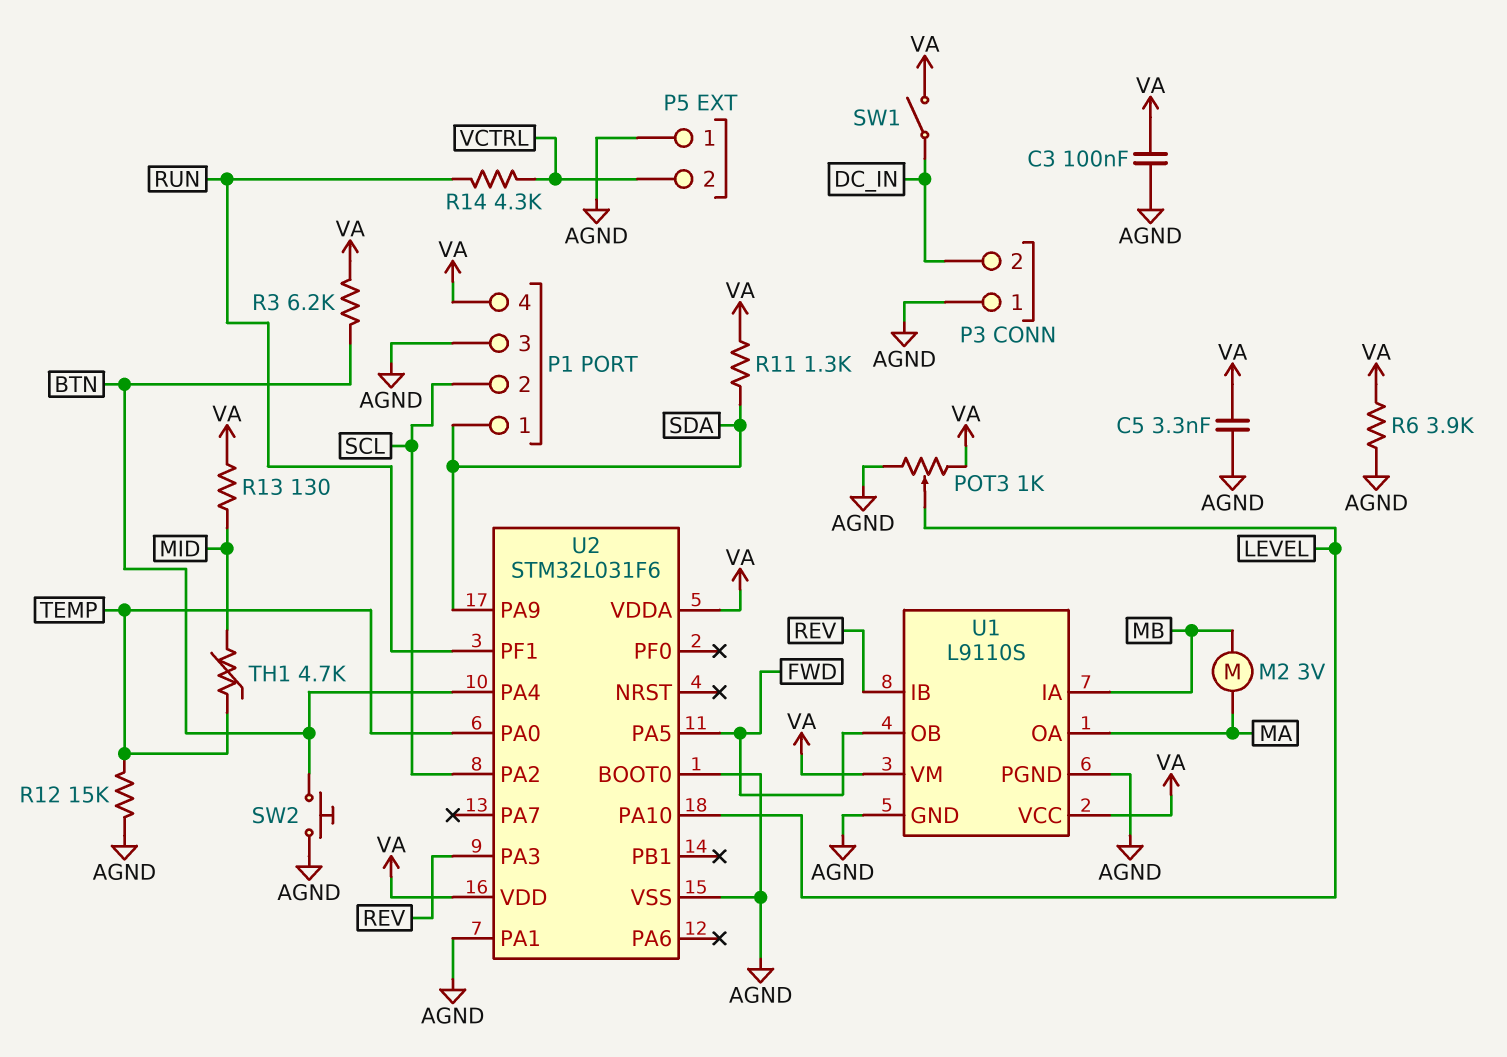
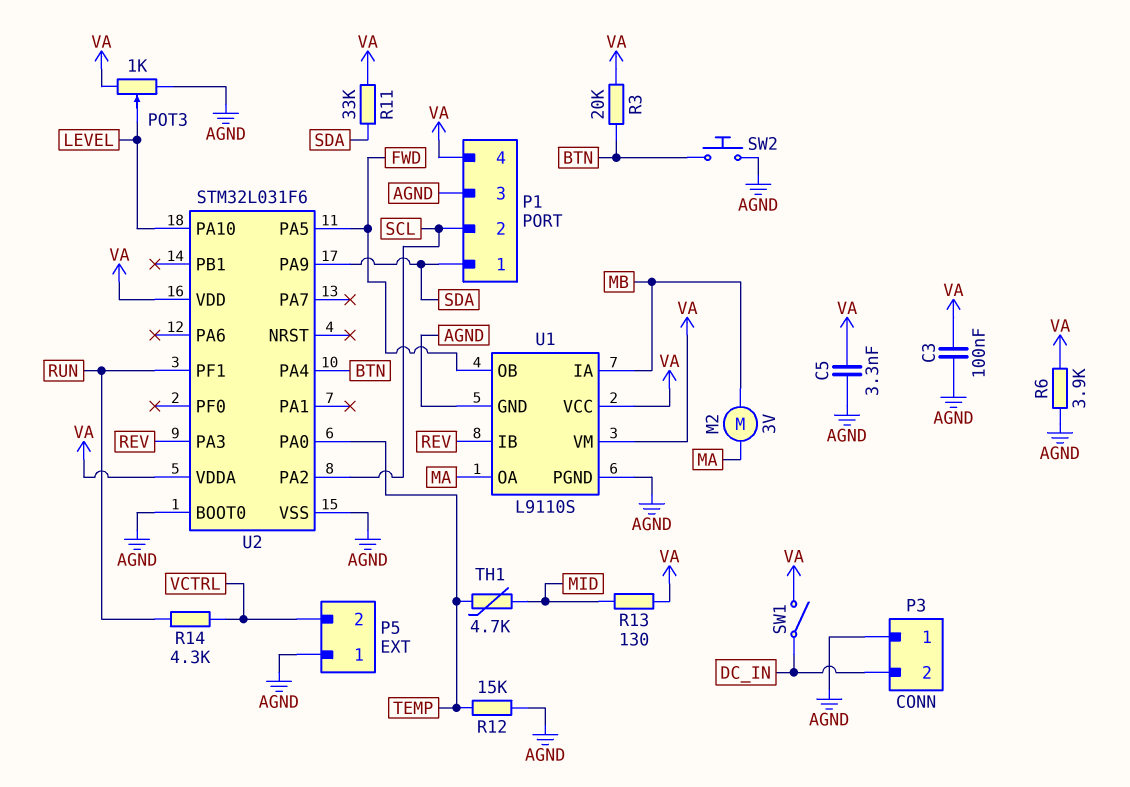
R3: 6.2k (BTN, VA) -> 20k (BTN, VA)
R11: 1.3k (SDA, VA) -> 33k (SDA, VA)
U2 pin PA1: AGND -> none

